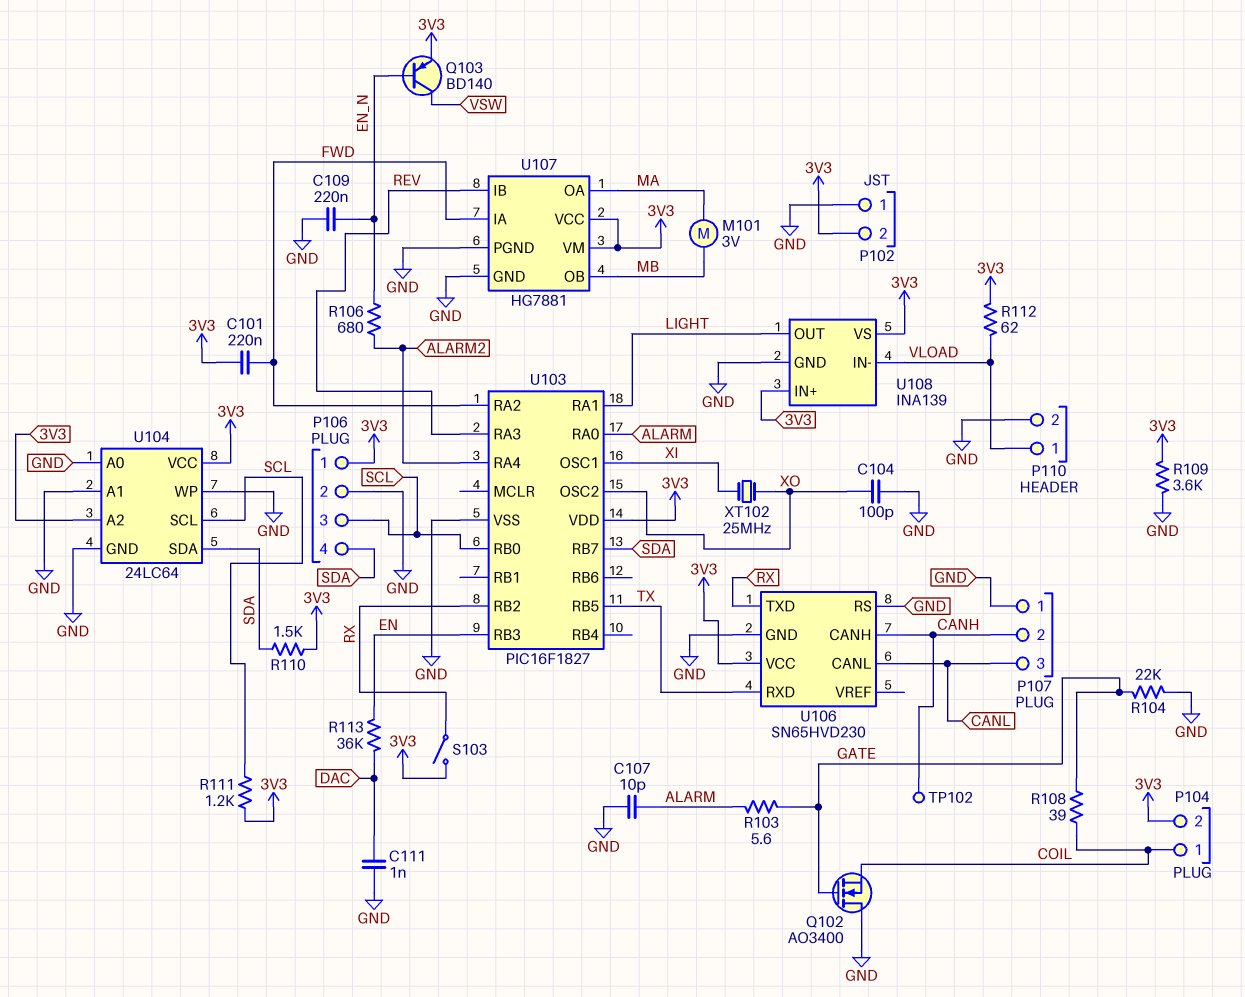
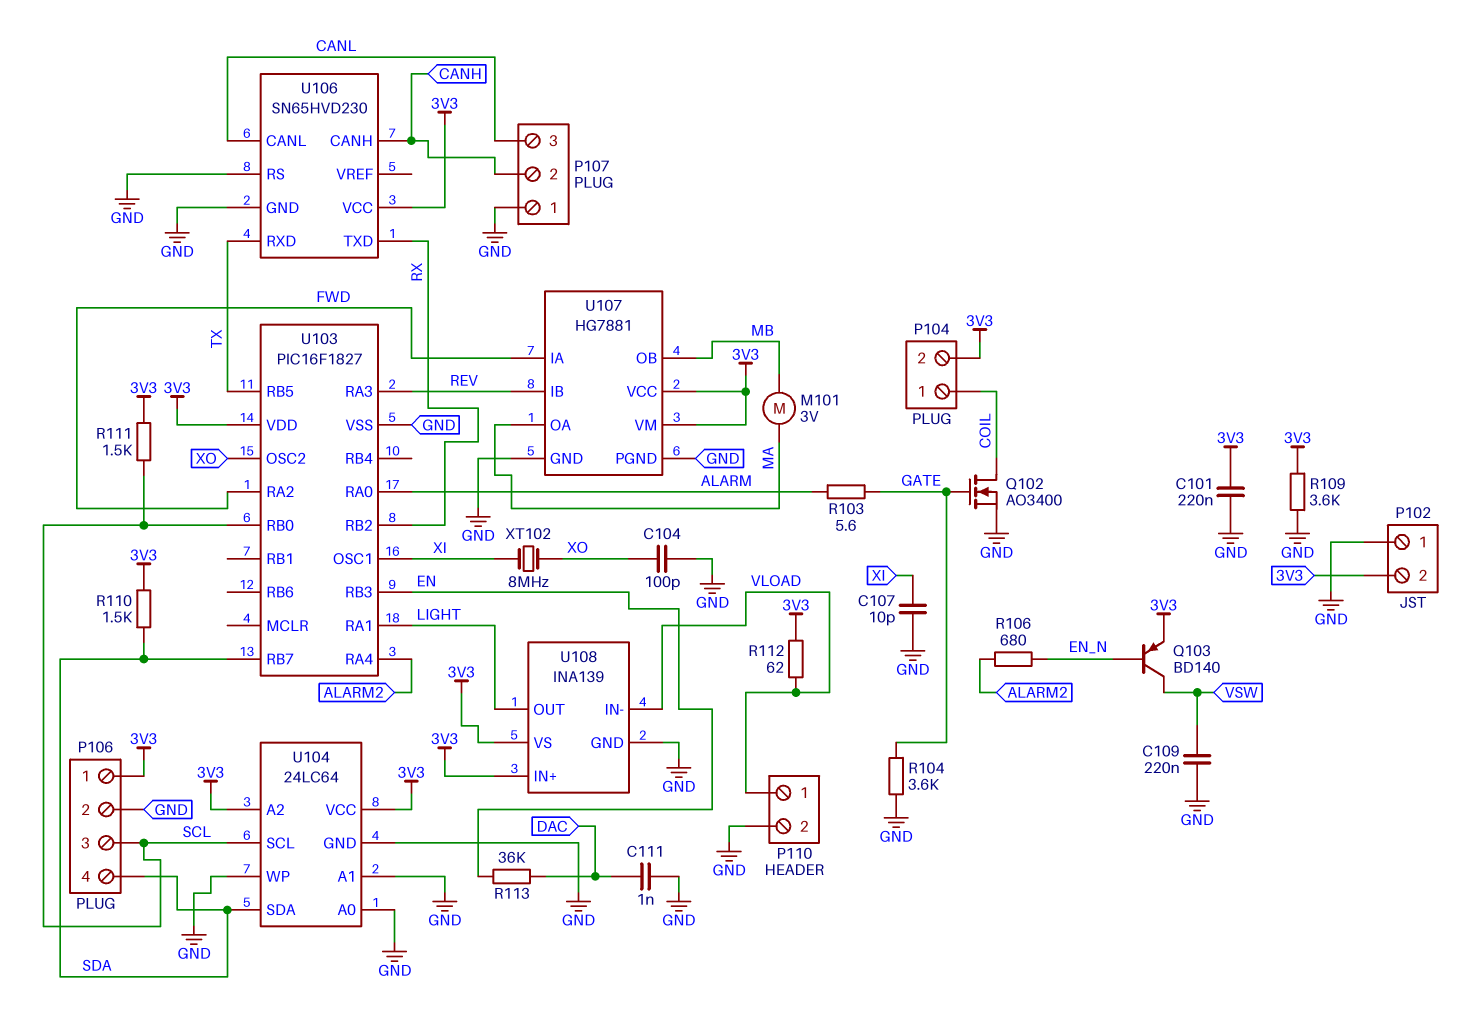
C101: 220nF (3V3, FWD) -> 220nF (3V3, GND)
C107: 10pF (ALARM, GND) -> 10pF (GND, XI)
C109: 220nF (EN_N, GND) -> 220nF (GND, VSW)
Q102: NMOS AO3400 (G GATE, D GND, S COIL) -> NMOS AO3400 (G GATE, D COIL, S GND)
R104: 22k (GATE, GND) -> 3.6k (GATE, GND)
R108: 39 (COIL, GATE) -> none
R111: 1.2k (3V3, SCL) -> 1.5k (3V3, SCL)
S103: switch (3V3, RX) -> none
TP102: test point (CANH) -> none
XT102: 25MHz (XI, XO) -> 8MHz (XI, XO)

